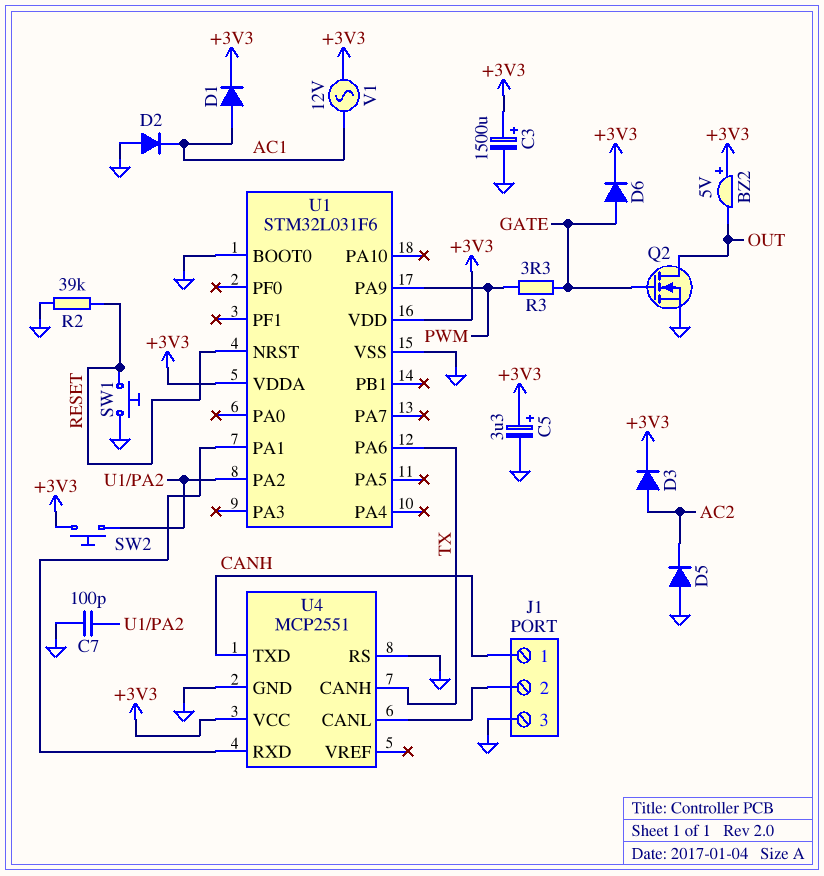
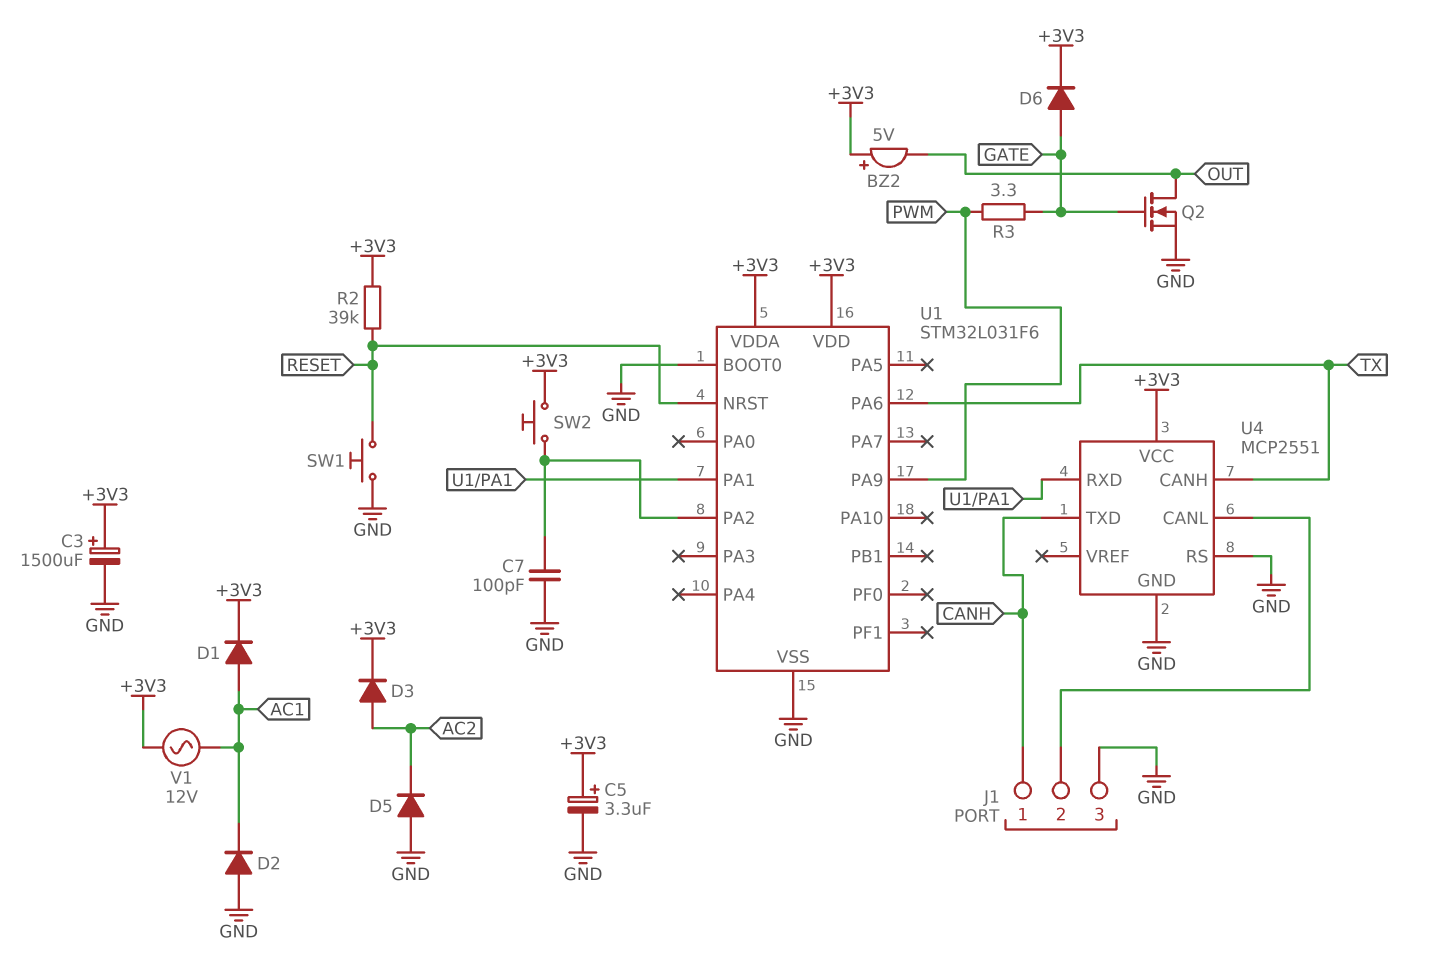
R2: 39k (GND, RESET) -> 39k (+3V3, RESET)

